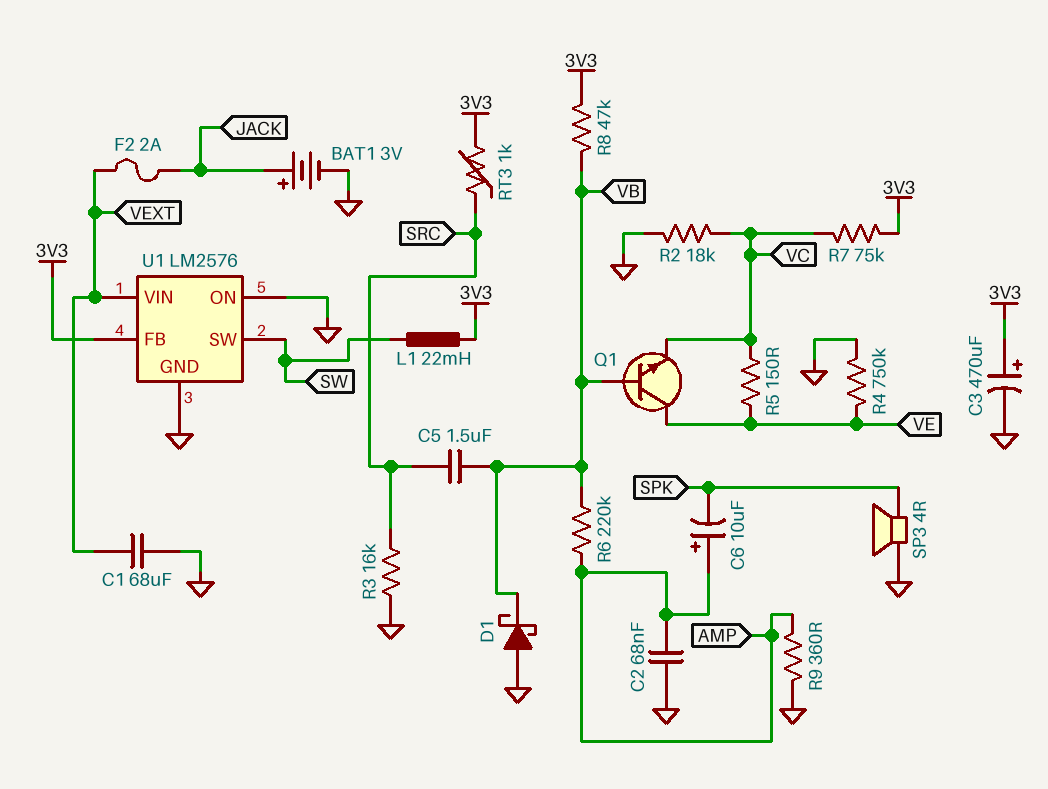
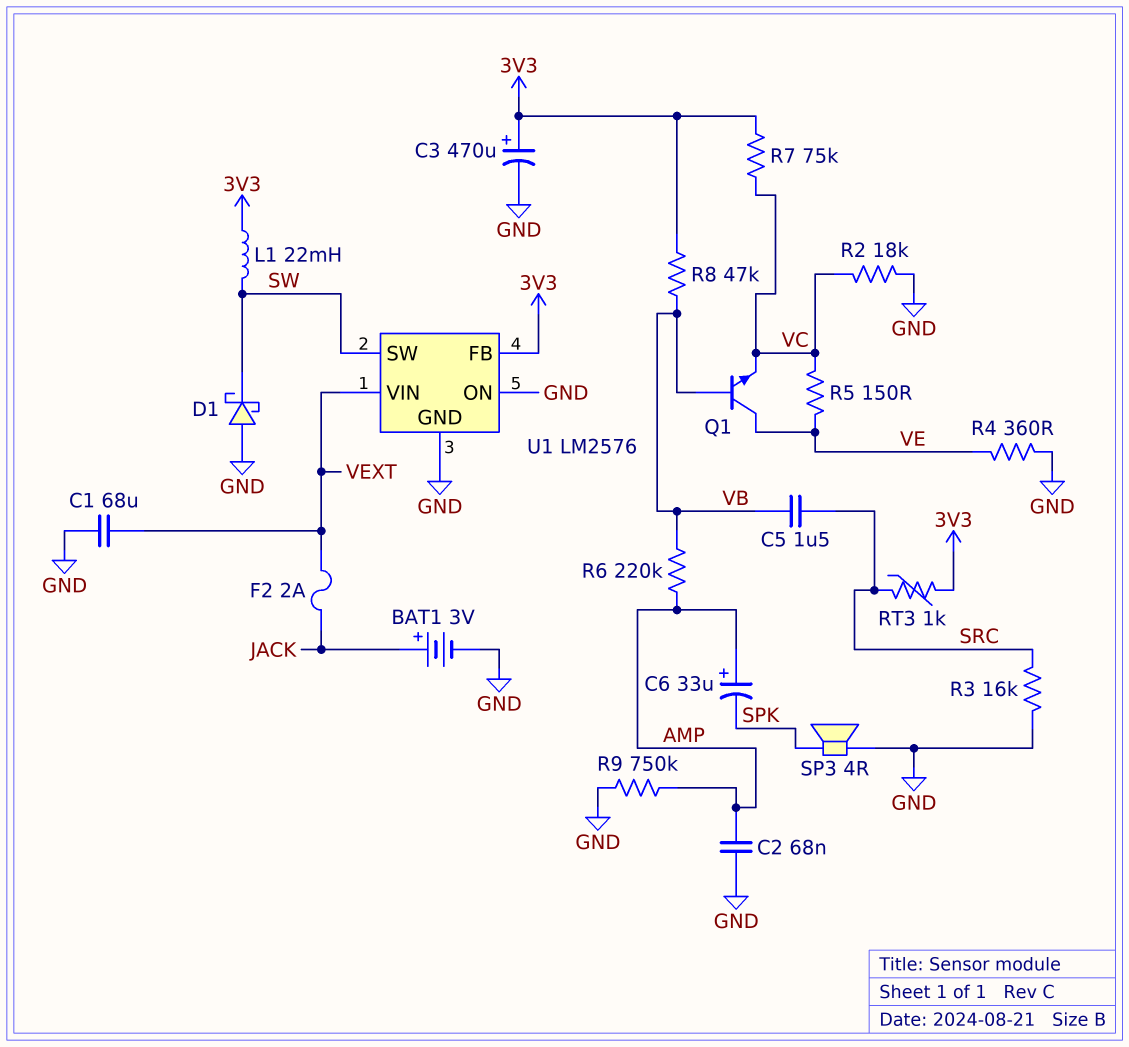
C6: 10uF (plus AMP, minus SPK) -> 33uF (plus AMP, minus SPK)
D1: schottky (A GND, K VB) -> schottky (A GND, K SW)
R4: 750k (GND, VE) -> 360 (GND, VE)
R9: 360 (AMP, GND) -> 750k (AMP, GND)

